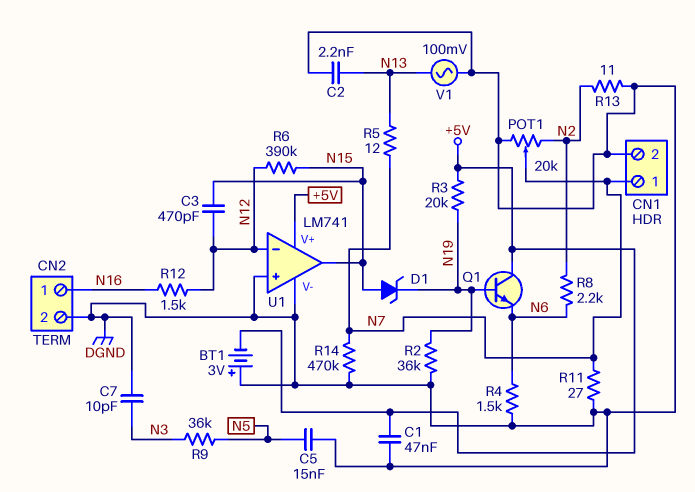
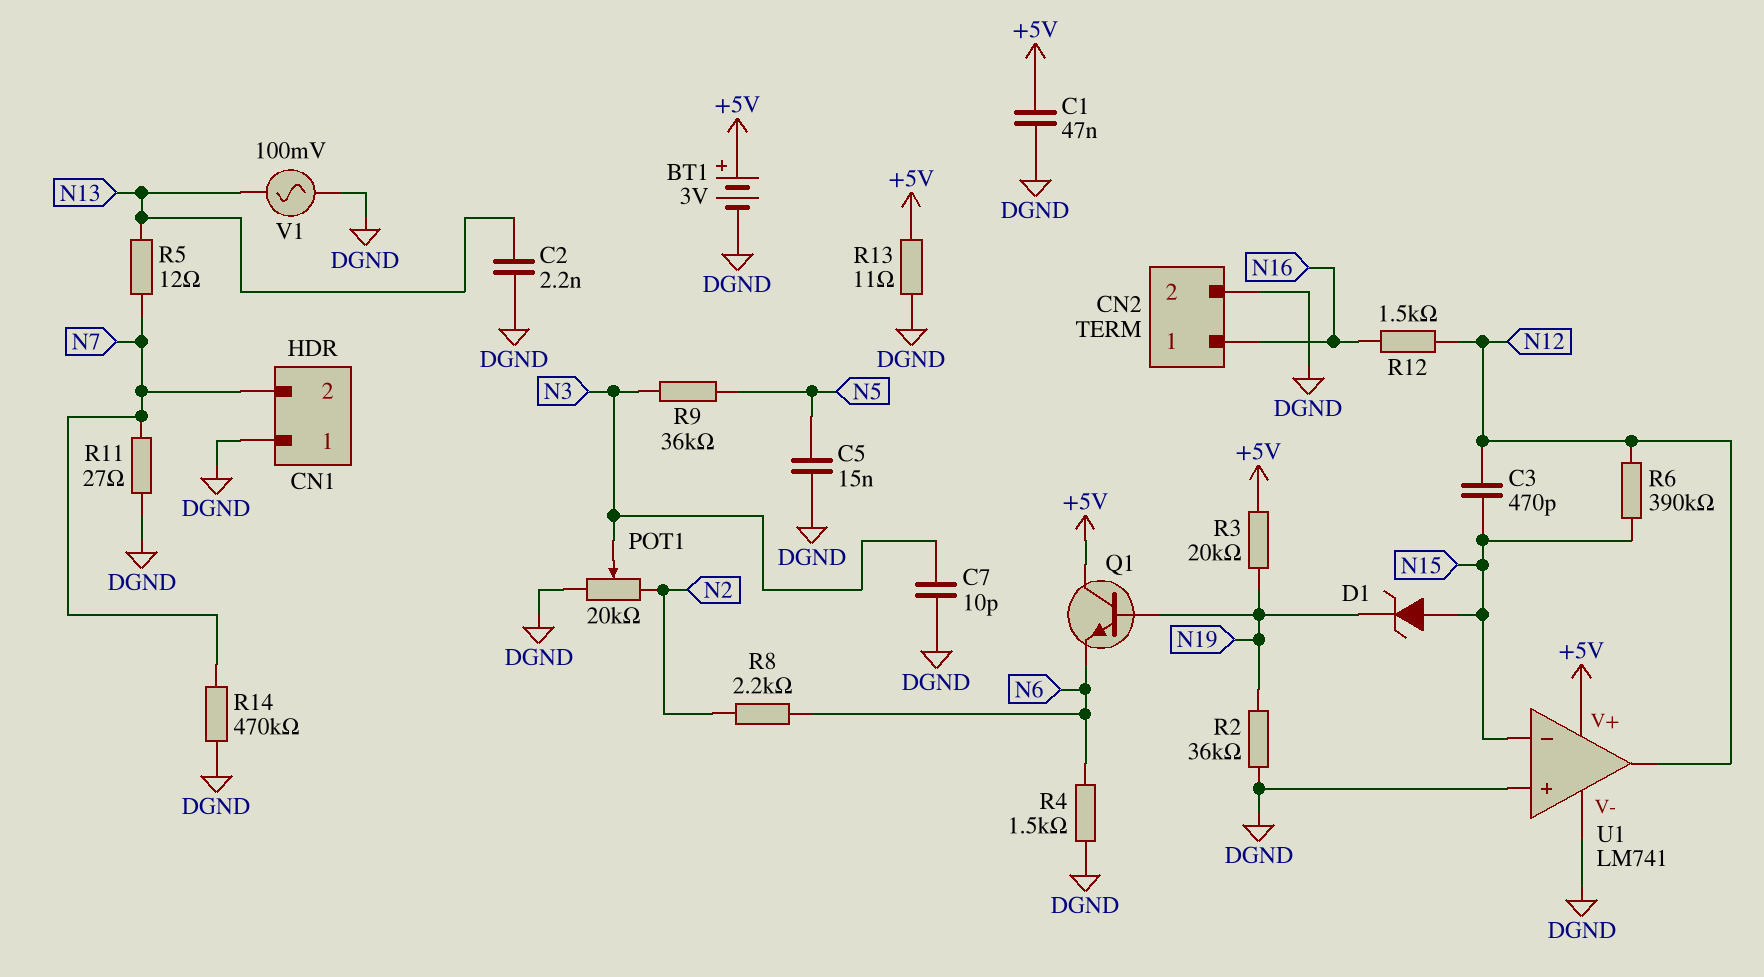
BT1: 3V (plus DGND, minus +5V) -> 3V (plus +5V, minus DGND)
CN1 pin 1: N7 -> DGND
CN1 pin 2: DGND -> N7
POT1: 20k (DGND, N2, wiper N7) -> 20k (DGND, N2, wiper N3)
R13: 11 (DGND, N2) -> 11 (+5V, DGND)
U1 pin in-: N12 -> N15
U1 pin out: N15 -> N12

